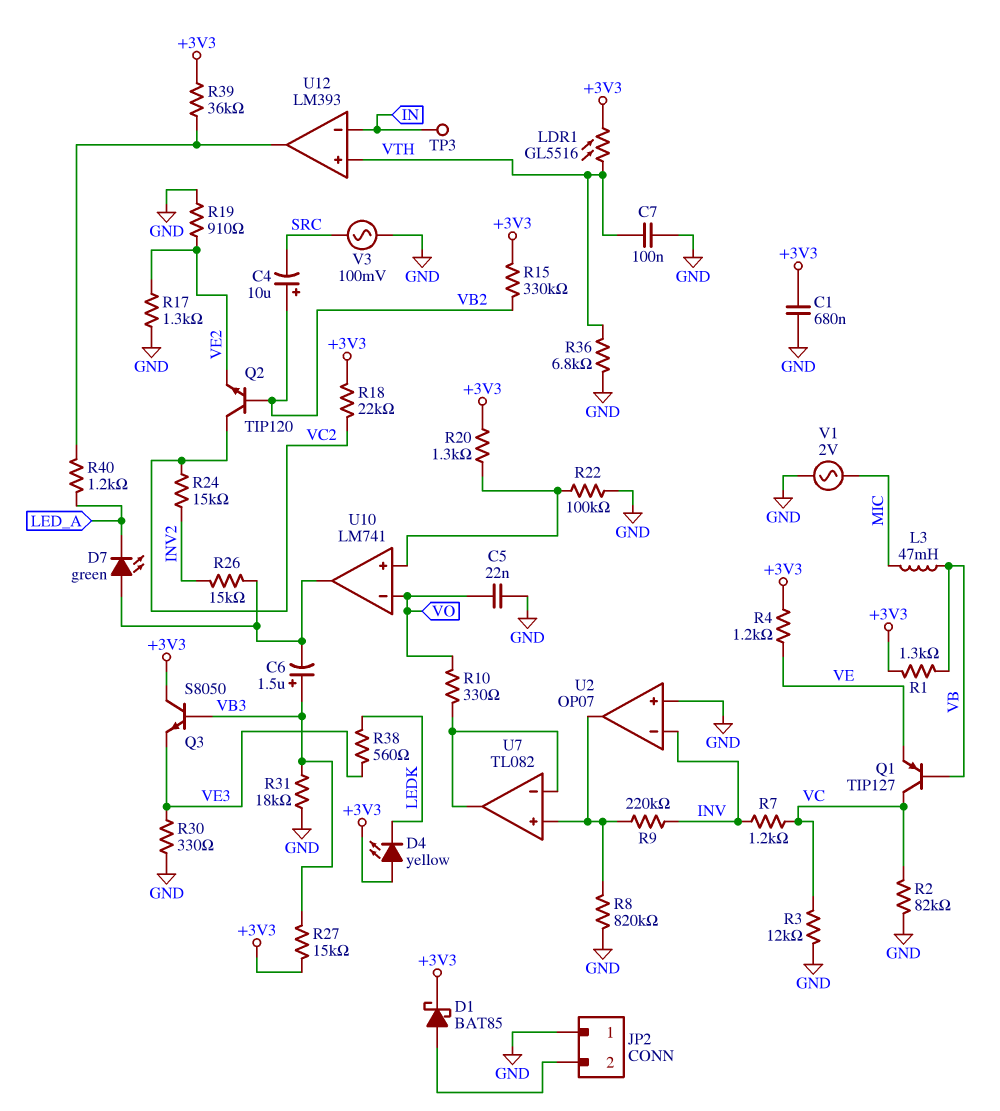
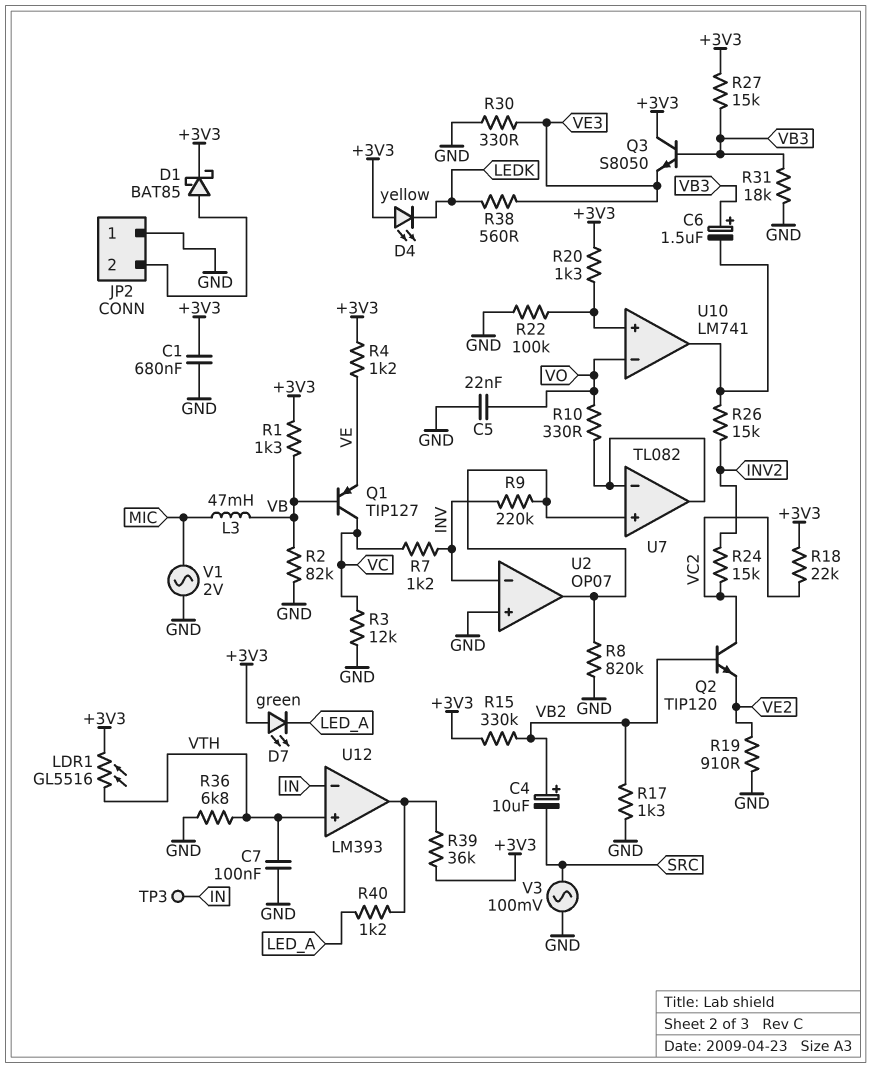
D7: LED green (A U10/out, K LED_A) -> LED green (A +3V3, K LED_A)
R2: 82k (GND, VC) -> 82k (GND, VB)
R17: 1.3k (GND, VE2) -> 1.3k (GND, VB2)

